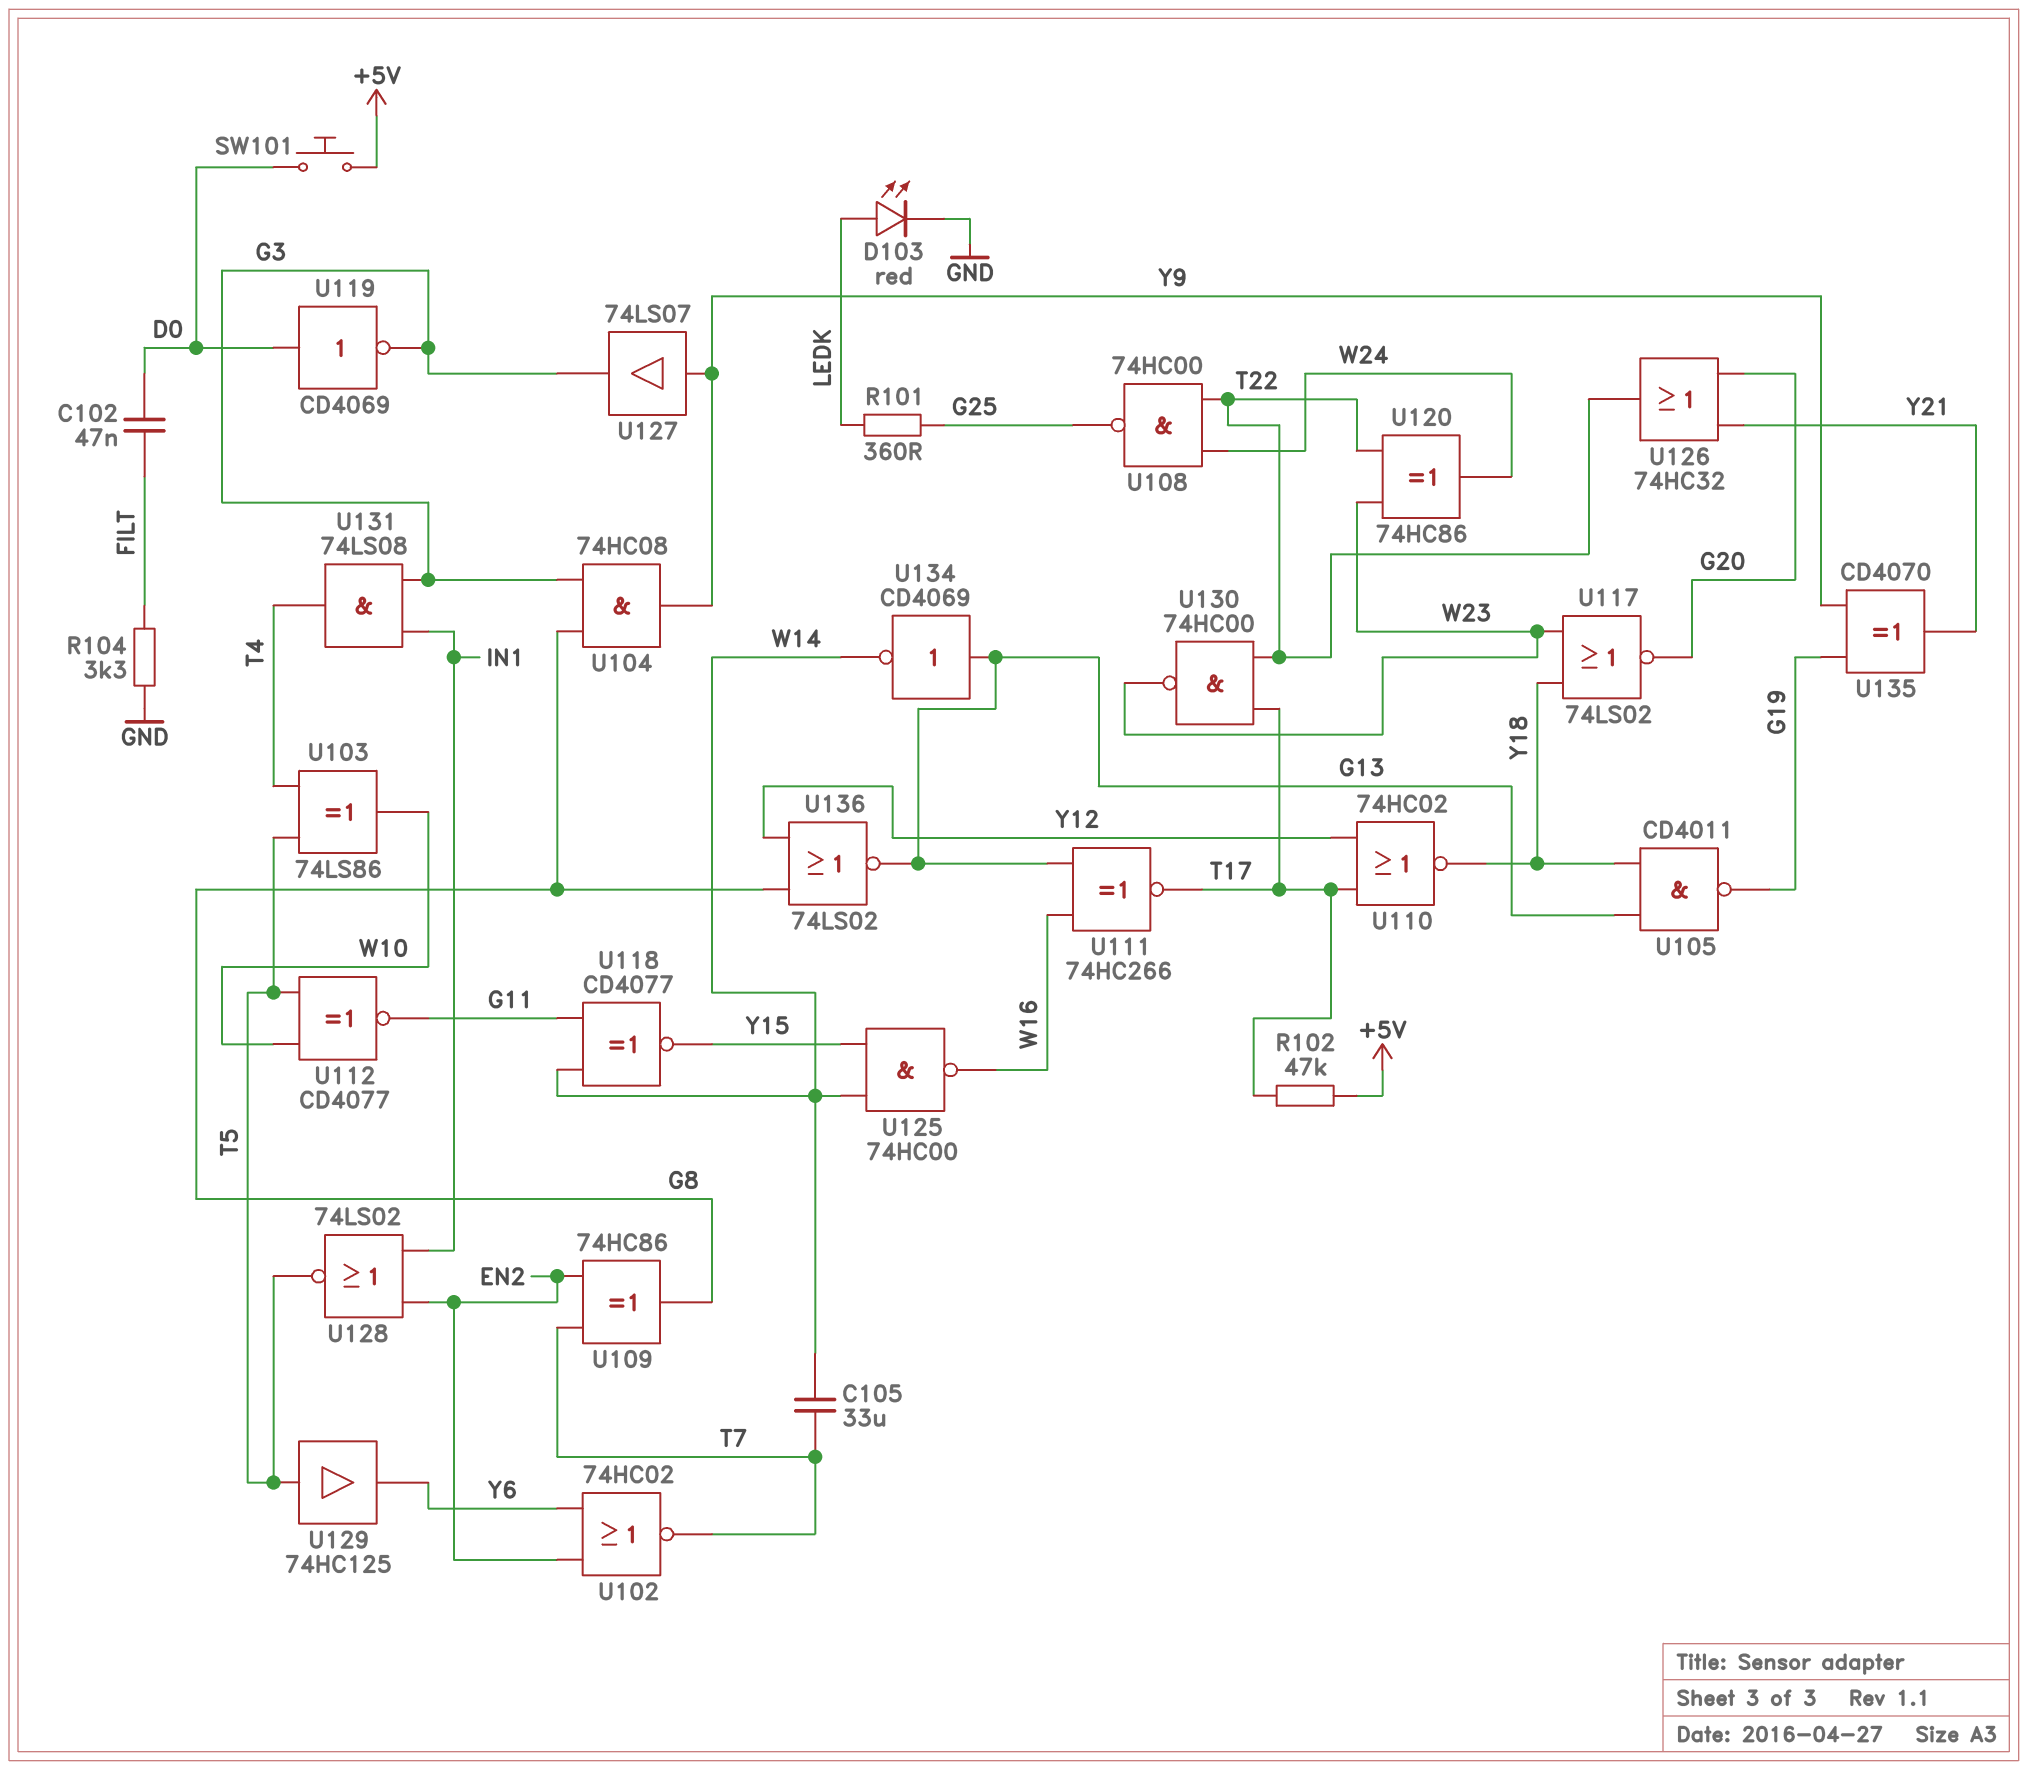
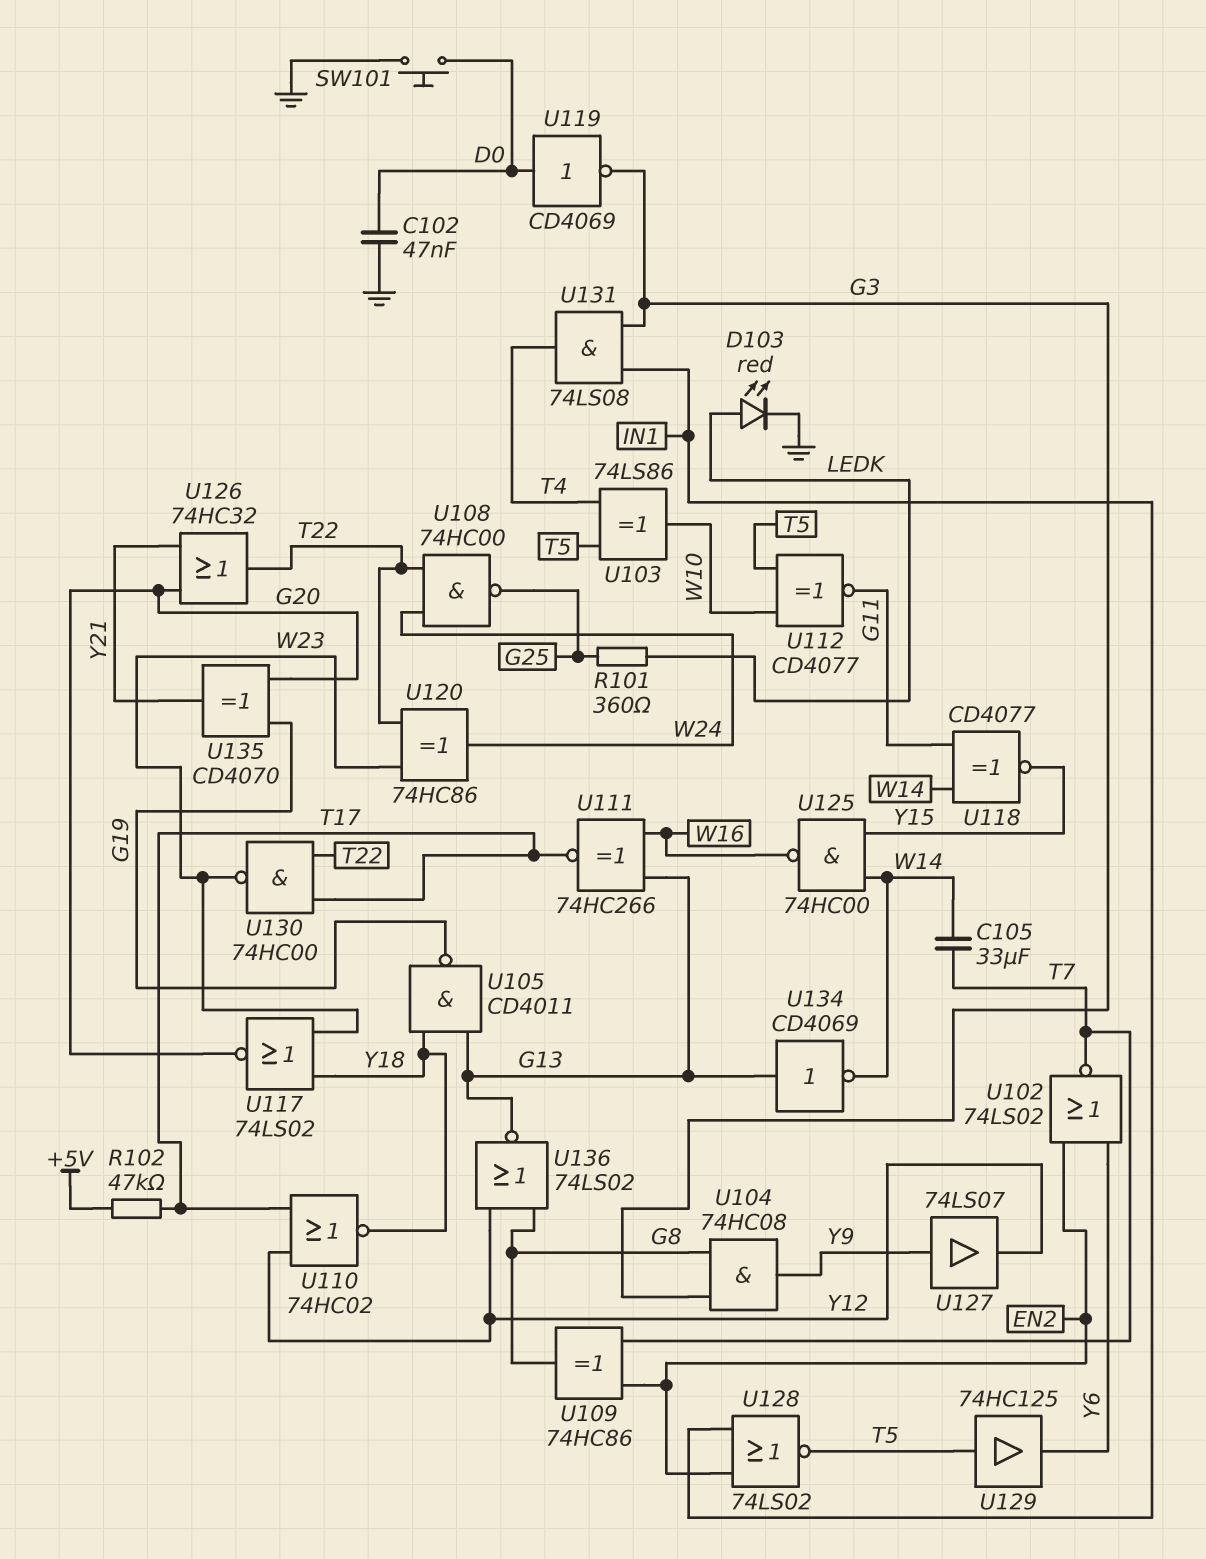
C102: 47nF (D0, FILT) -> 47nF (D0, GND)
R104: 3.3k (FILT, GND) -> none
SW101: button (+5V, D0) -> button (D0, GND)
U102: NOR 74HC02 (in EN2, in Y6, out T7) -> NOR 74LS02 (in EN2, in Y6, out T7)
U127: buffer 74LS07 (in Y9, out G3) -> buffer 74LS07 (in Y9, out Y12)
U135: XOR CD4070 (in G19, in Y9, out Y21) -> XOR CD4070 (in G19, in G20, out Y21)

